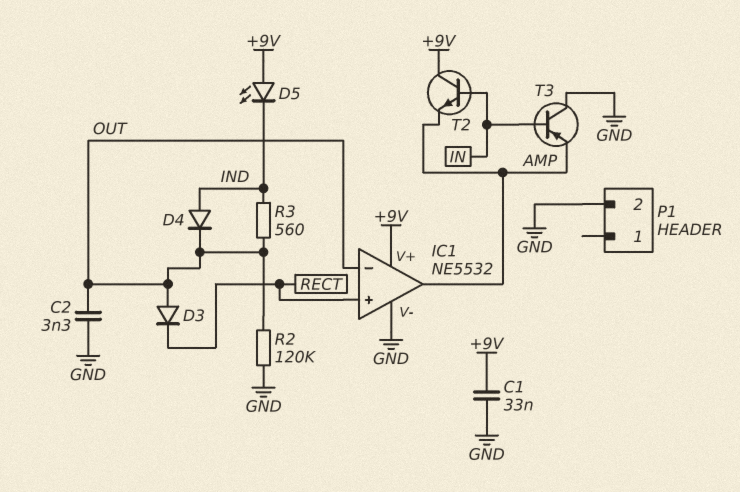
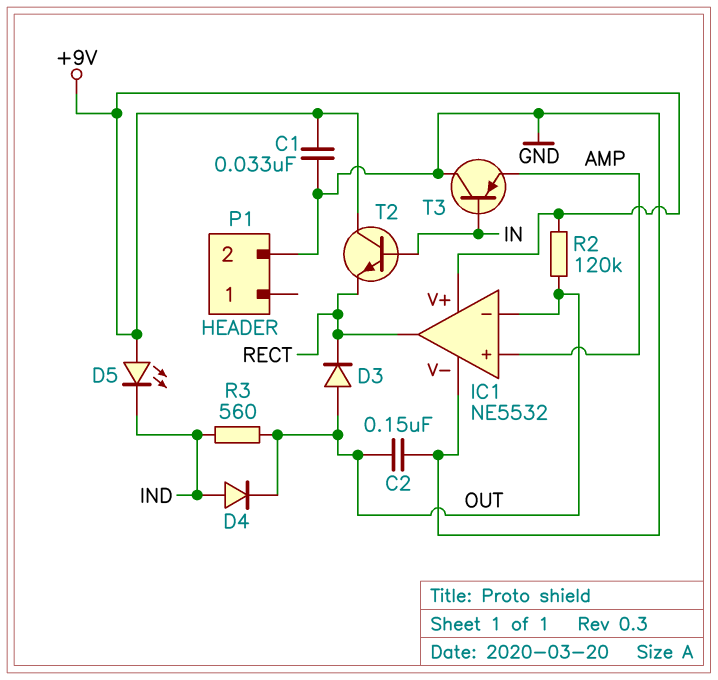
C2: 3.3nF (GND, OUT) -> 150nF (GND, OUT)
IC1 pin in+: RECT -> AMP
IC1 pin out: AMP -> RECT
R2: 120k (GND, OUT) -> 120k (+9V, OUT)
T2: NPN (B IN, C +9V, E AMP) -> NPN (B IN, C +9V, E RECT)

